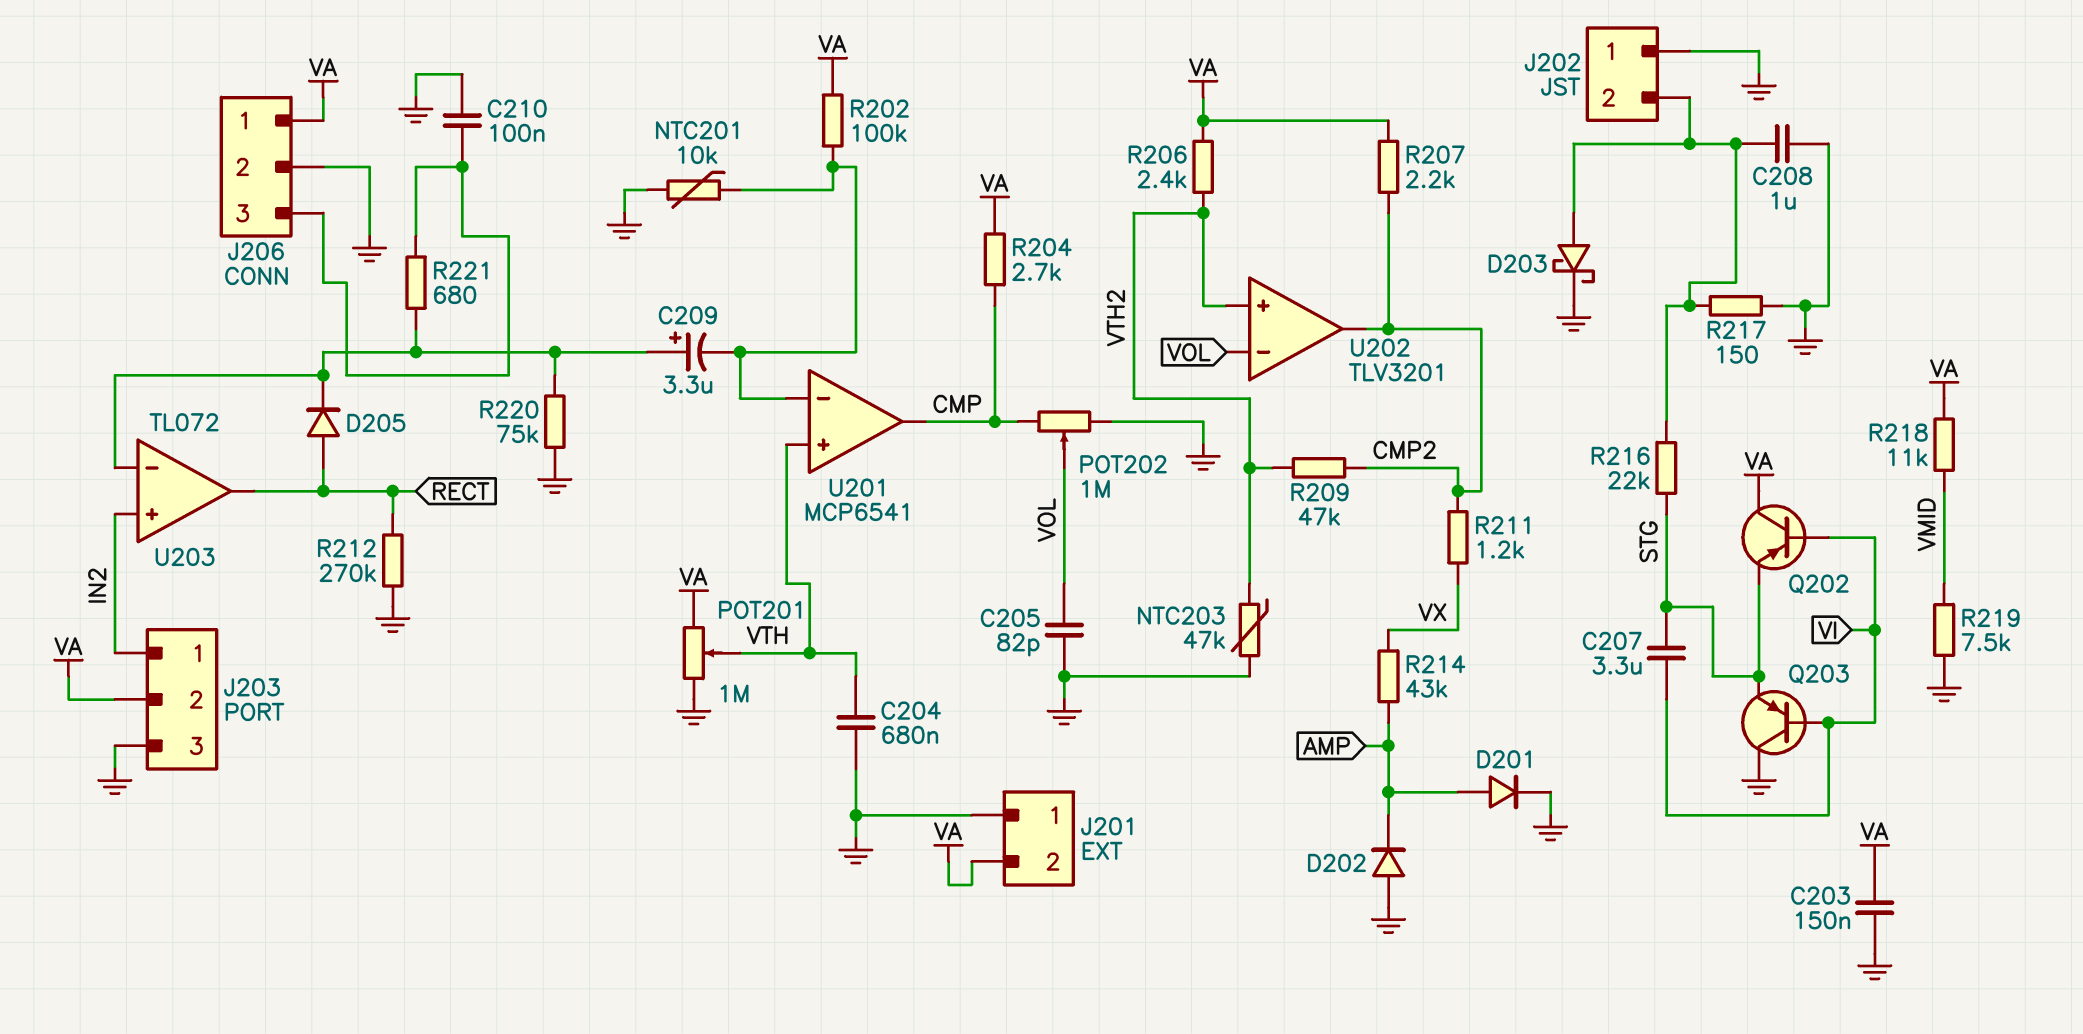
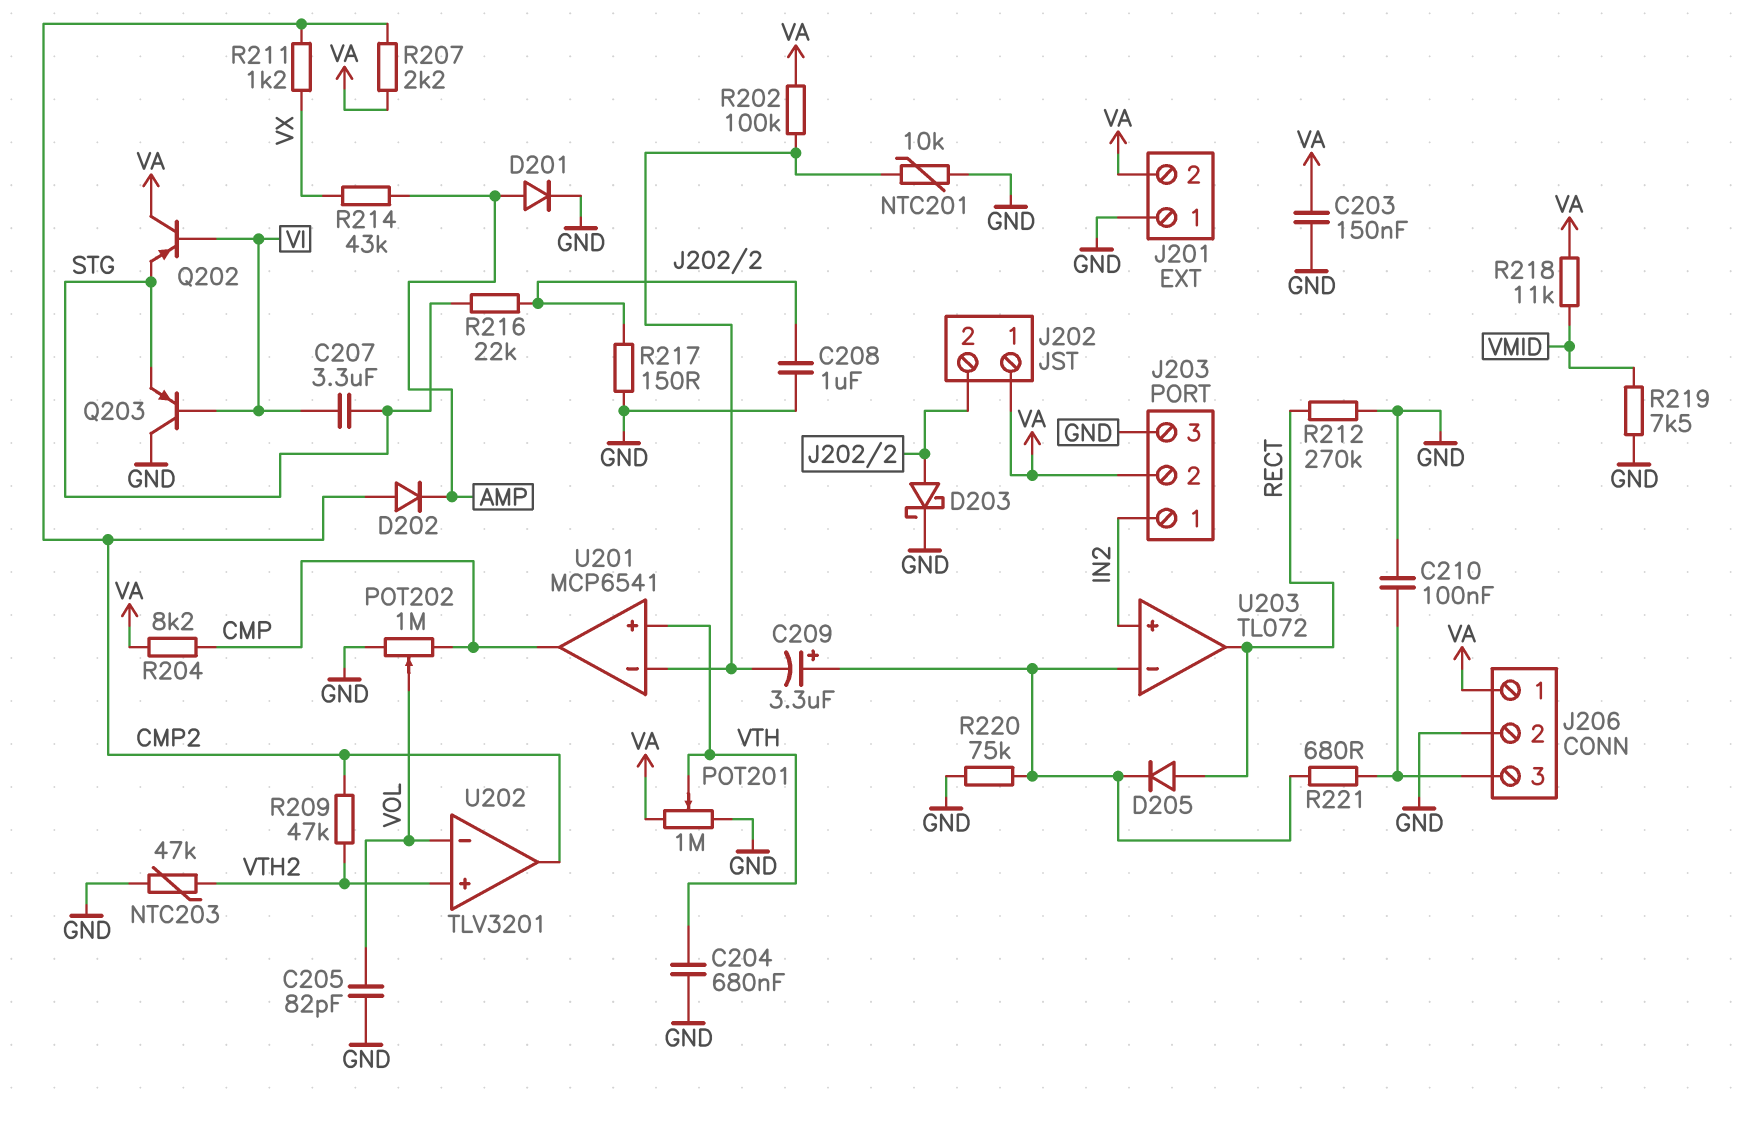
D202: diode (A GND, K AMP) -> diode (A CMP2, K AMP)
J202 pin 1: GND -> VA
R204: 2.7k (CMP, VA) -> 8.2k (CMP, VA)
R206: 2.4k (VA, VTH2) -> none

